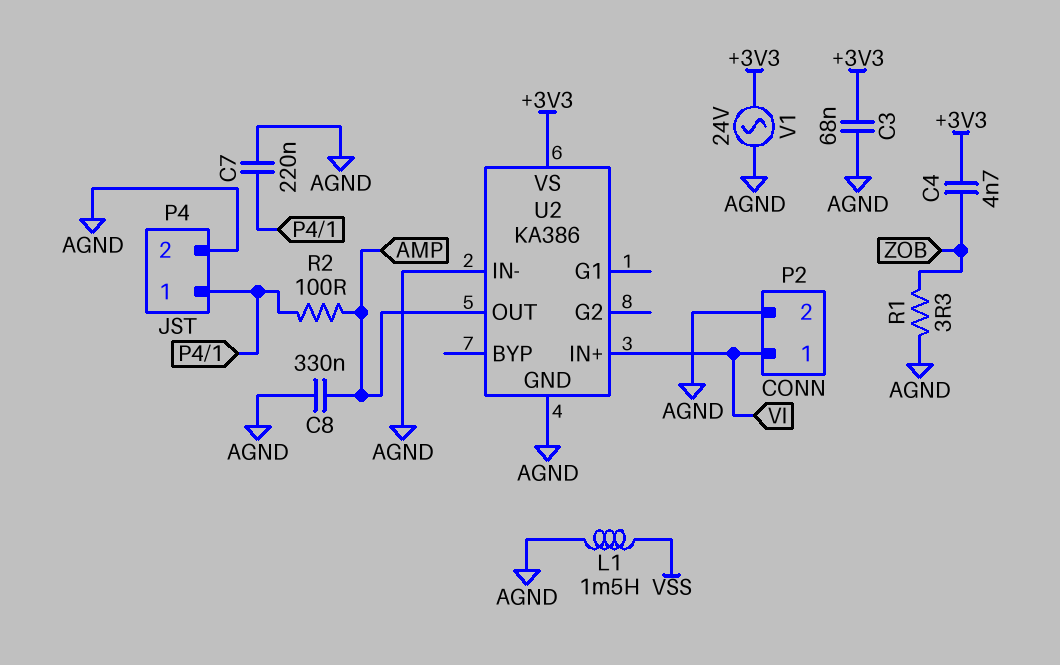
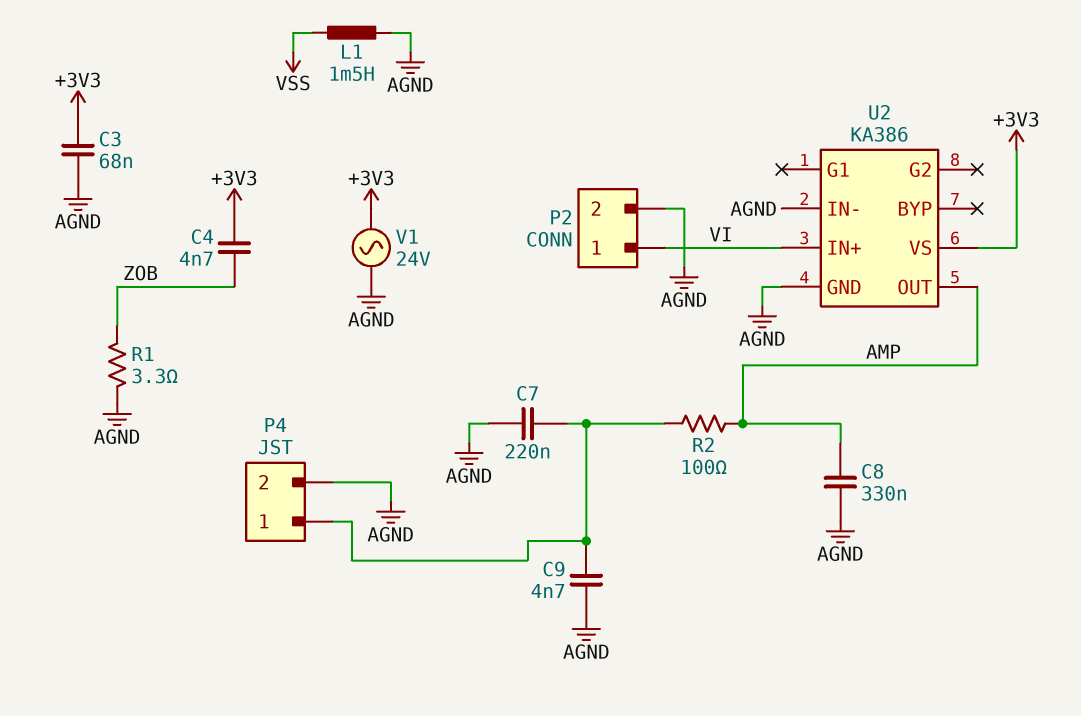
C9: none -> 4.7nF (AGND, P4/1)

